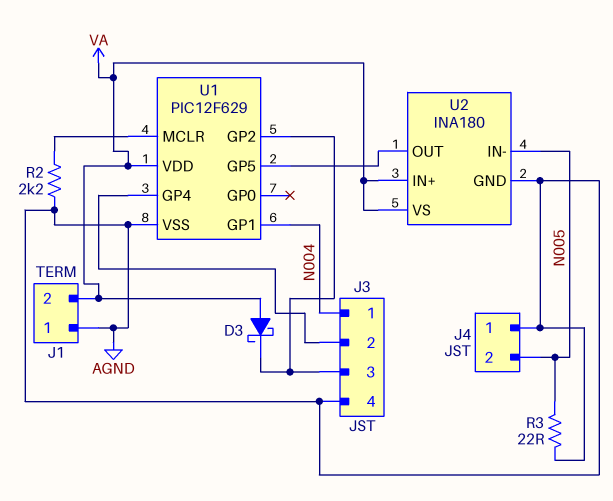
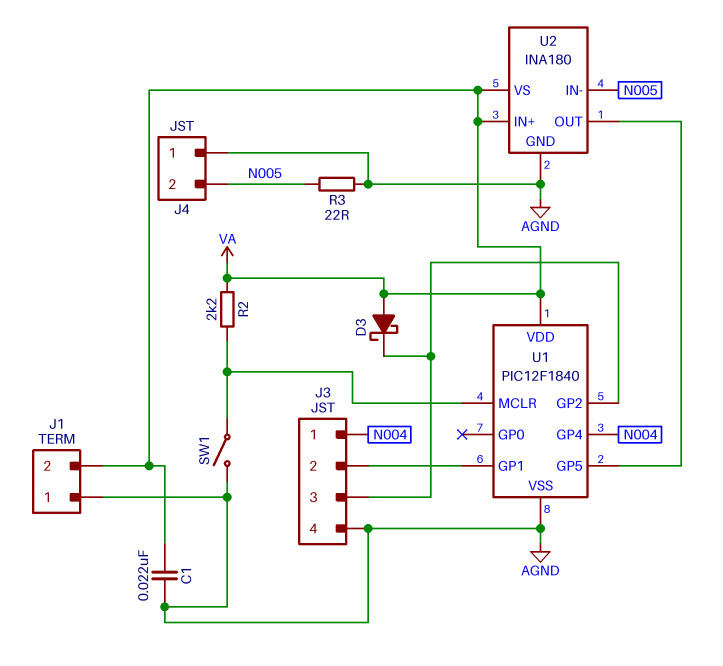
C1: none -> 22nF (AGND, VA)
R2: 2.2k (AGND, U1/MCLR) -> 2.2k (U1/MCLR, VA)
SW1: none -> switch (AGND, U1/MCLR)
U1: PIC12F629 -> PIC12F1840
U1 pin GP1: N004 -> J3/2
U1 pin GP4: J3/2 -> N004

